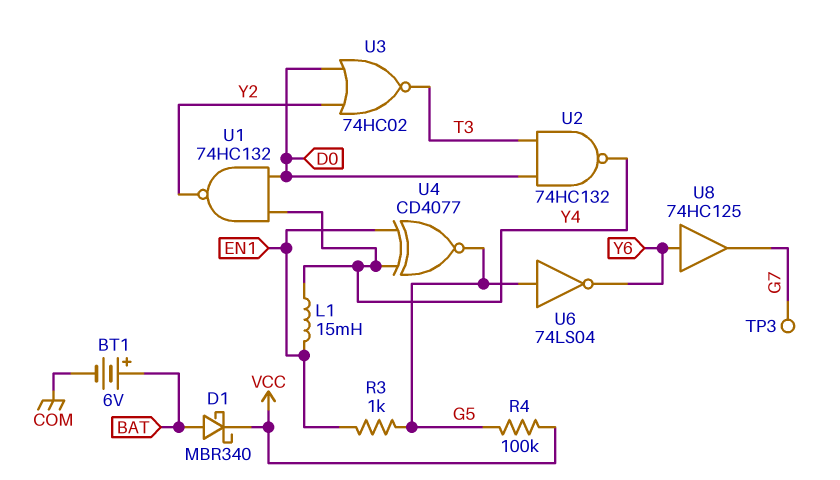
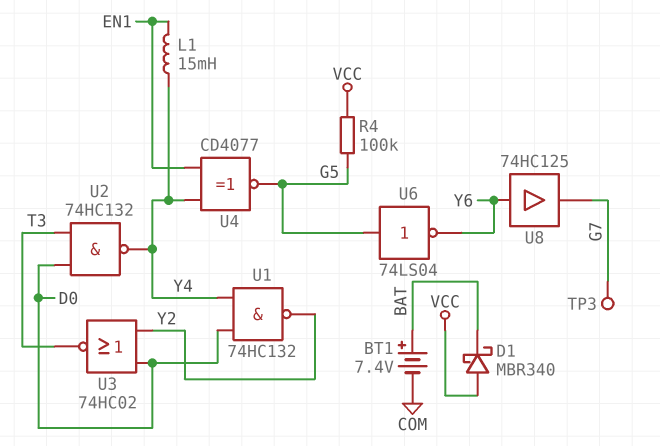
BT1: 6V (plus BAT, minus COM) -> 7.4V (plus BAT, minus COM)
D1: schottky MBR340 (A BAT, K VCC) -> schottky MBR340 (A VCC, K BAT)
R3: 1k (EN1, G5) -> none

